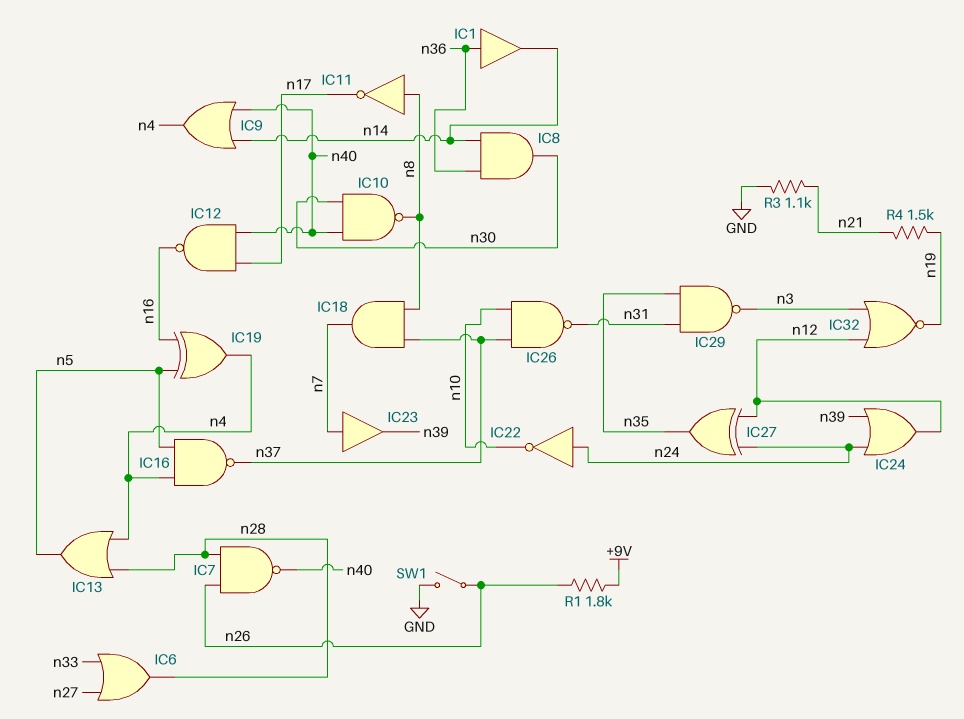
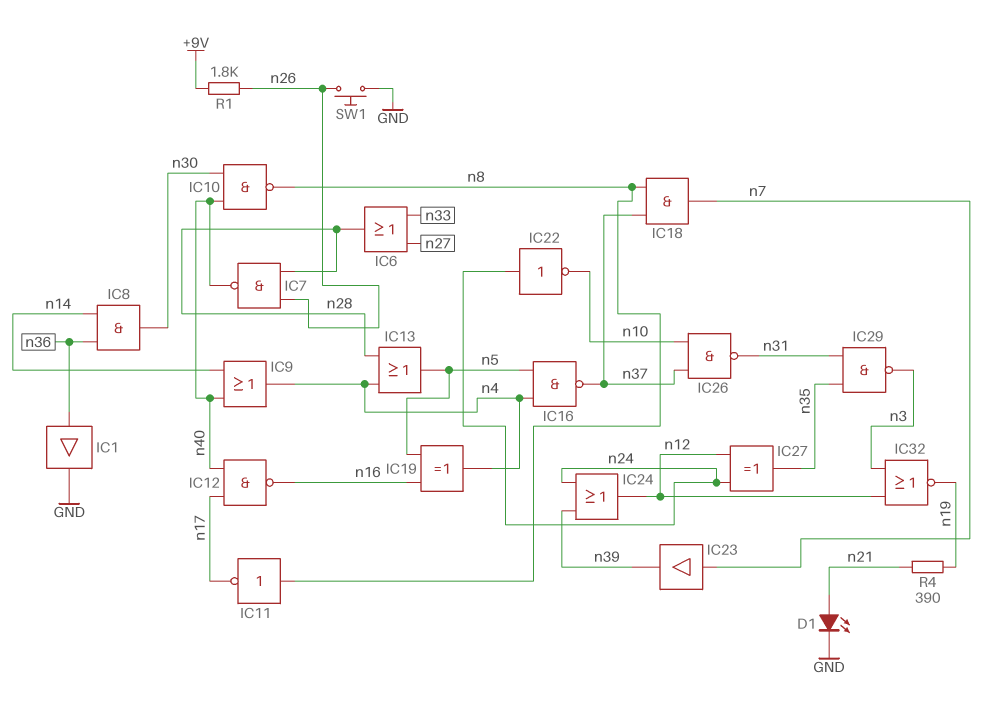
D1: none -> LED (A n21, K GND)
IC1: buffer (in n36, out n14) -> buffer (in n36, out GND)
R3: 1.1k (GND, n21) -> none
R4: 1.5k (n19, n21) -> 390 (n19, n21)
SW1: switch (GND, n26) -> button (GND, n26)

